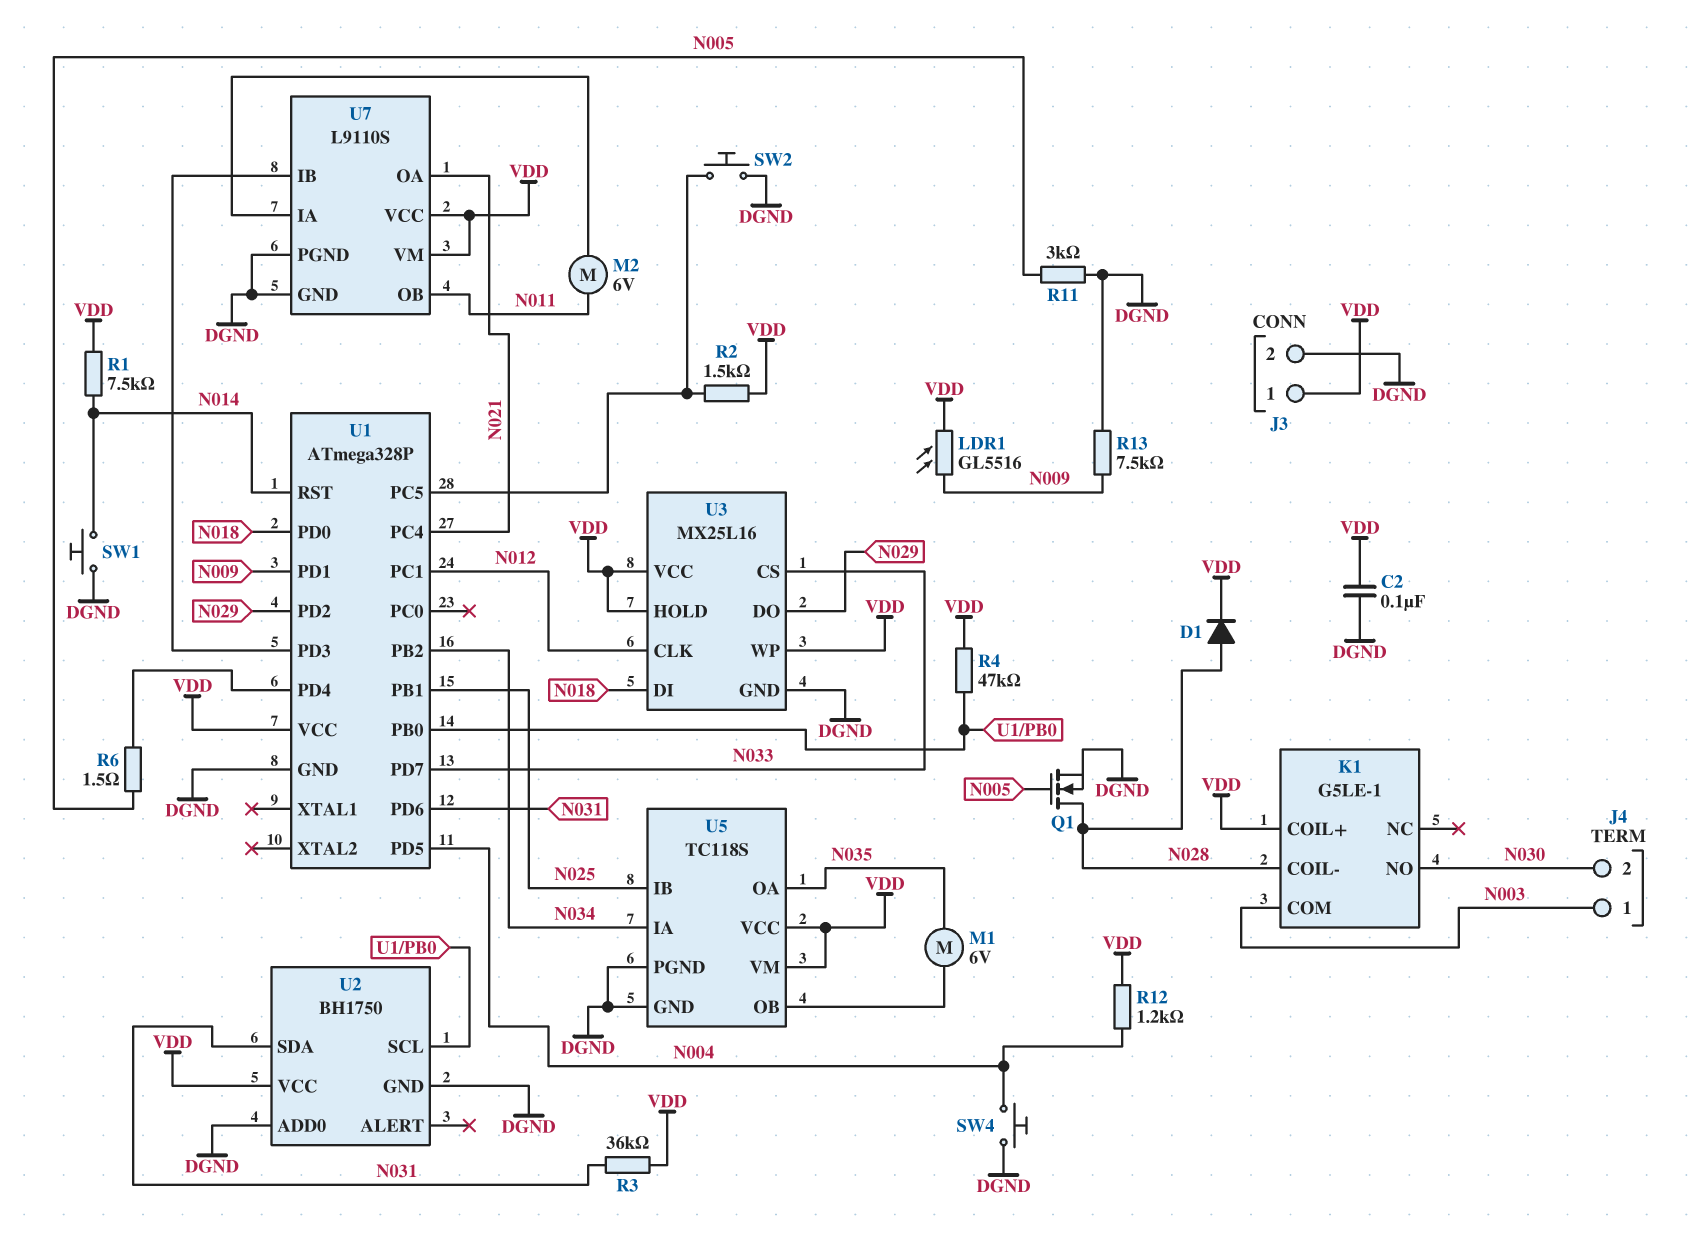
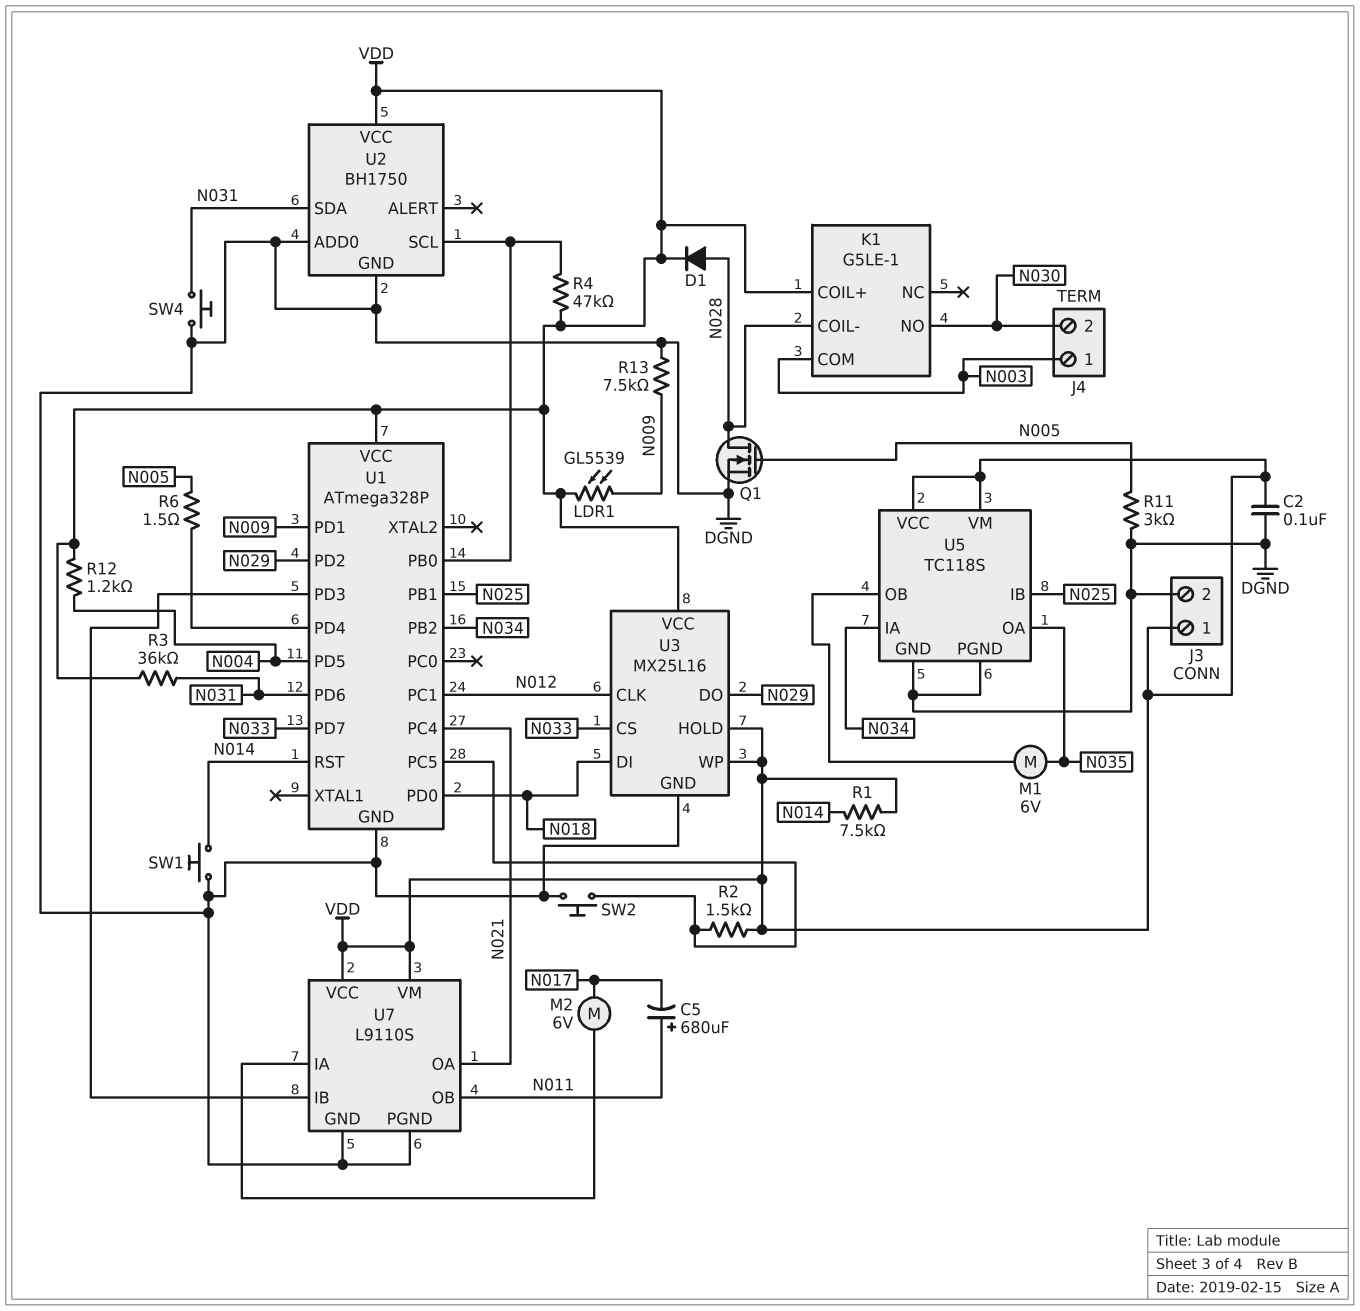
C5: none -> 680uF (plus N011, minus N017)
LDR1: GL5516 (N009, VDD) -> GL5539 (N009, VDD)
M2: motor 6V (N011, U7/IA) -> motor 6V (N017, U7/IA)
SW4: button (DGND, N004) -> button (DGND, N031)

